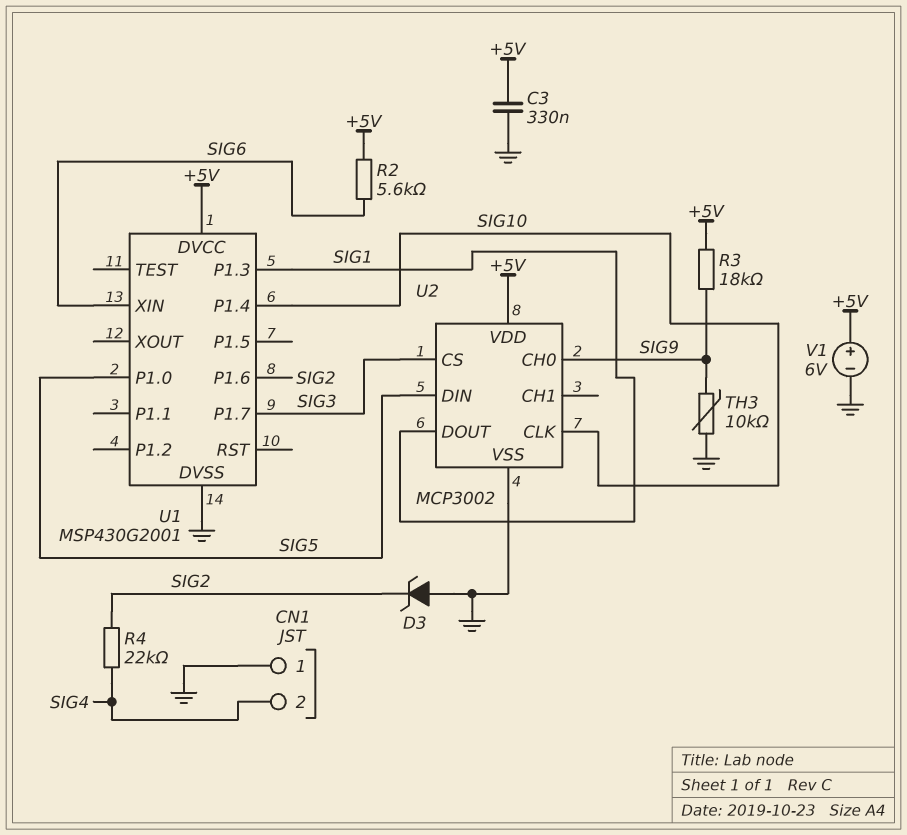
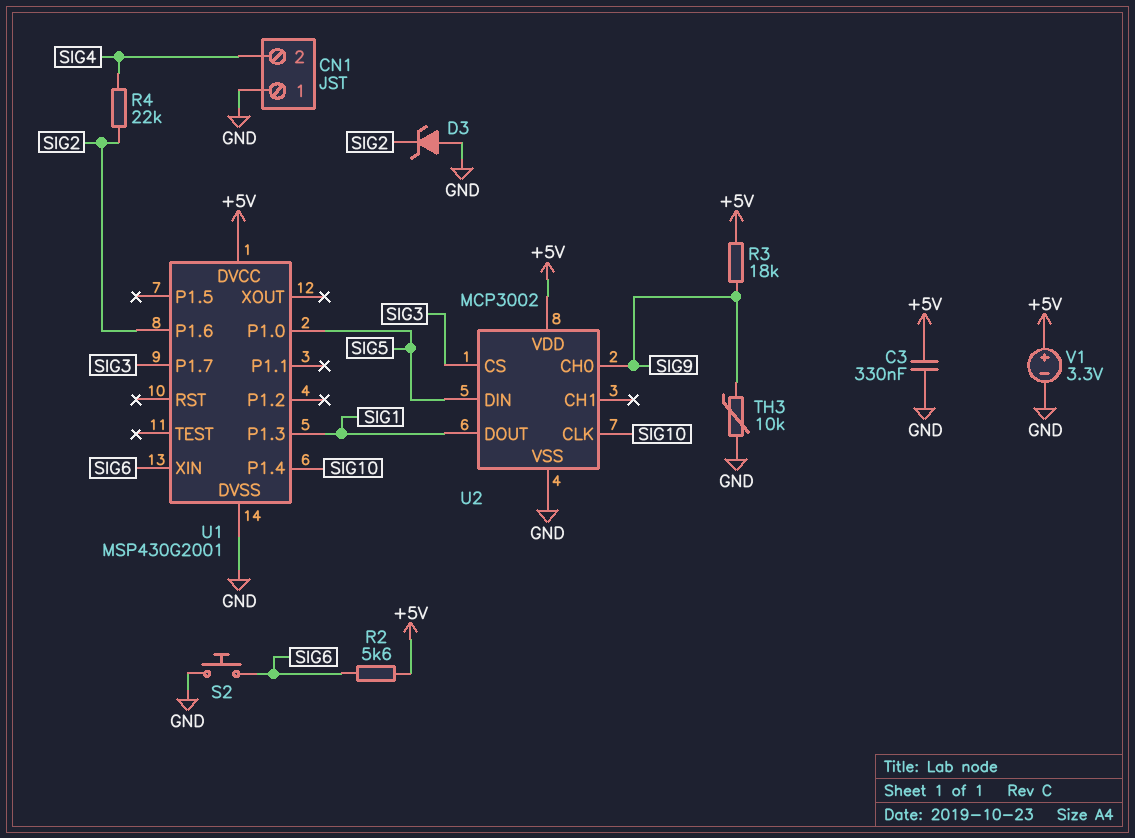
S2: none -> button (GND, SIG6)
V1: 6V (plus +5V, minus GND) -> 3.3V (plus +5V, minus GND)

